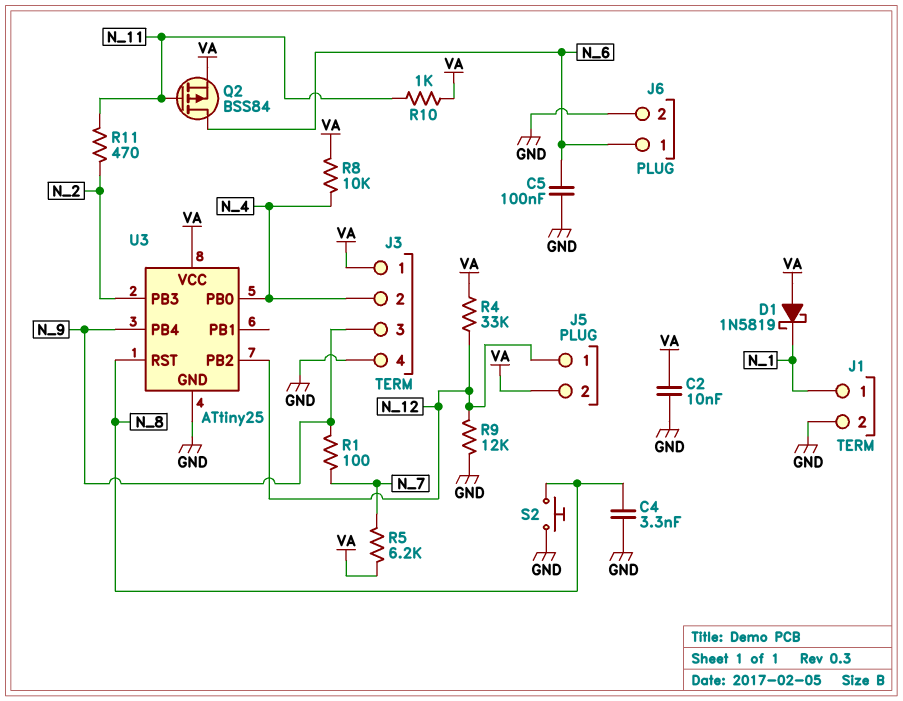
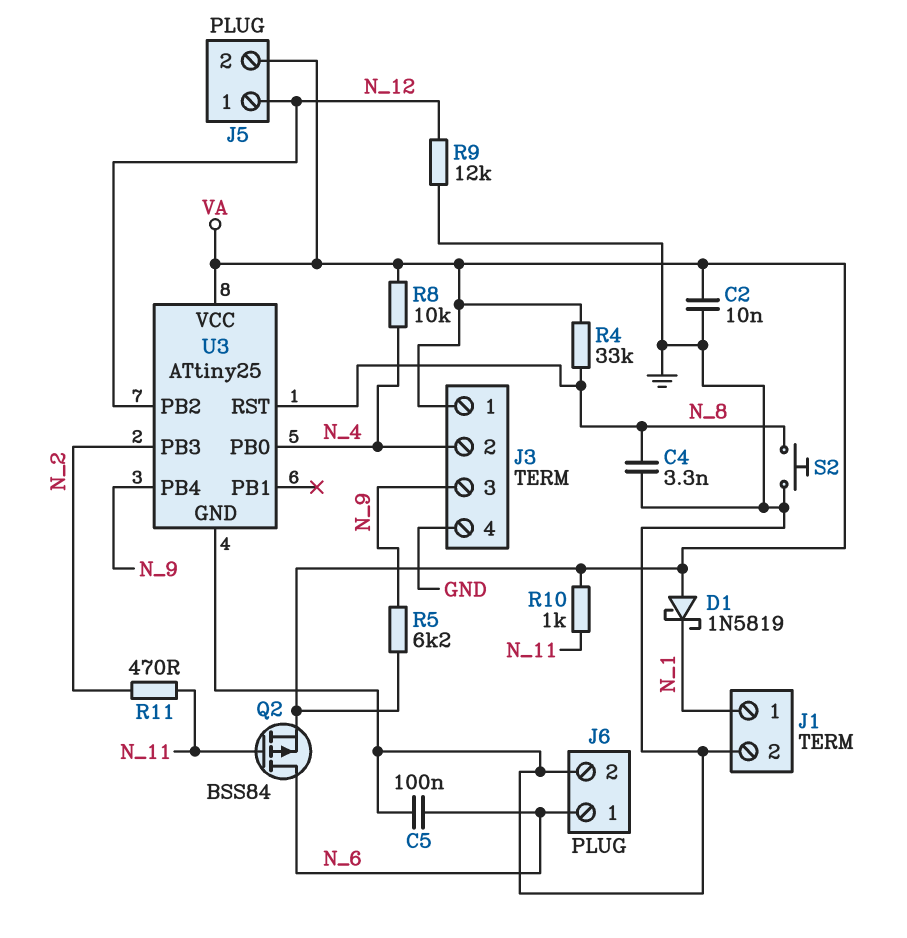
R1: 100 (N_7, N_9) -> none
R4: 33k (N_12, VA) -> 33k (N_8, VA)
R5: 6.2k (N_7, VA) -> 6.2k (N_9, VA)

